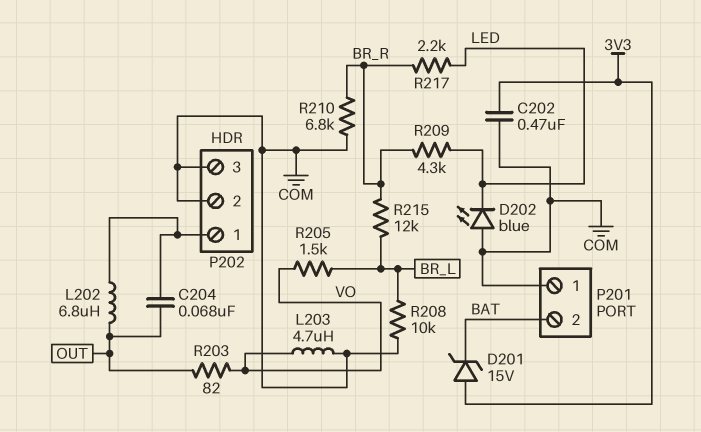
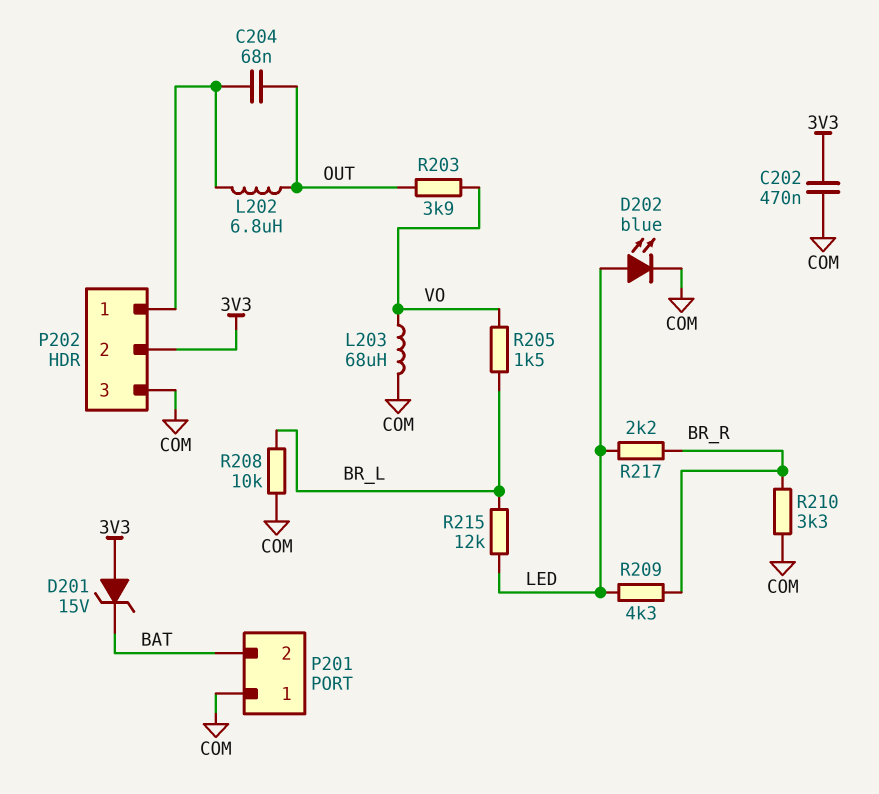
D202: LED blue (A COM, K LED) -> LED blue (A LED, K COM)
L203: 4.7uH (COM, VO) -> 68uH (COM, VO)
P202 pin 2: COM -> 3V3
R203: 82 (OUT, VO) -> 3.9k (OUT, VO)
R210: 6.8k (BR_R, COM) -> 3.3k (BR_R, COM)
R215: 12k (BR_L, BR_R) -> 12k (BR_L, LED)

